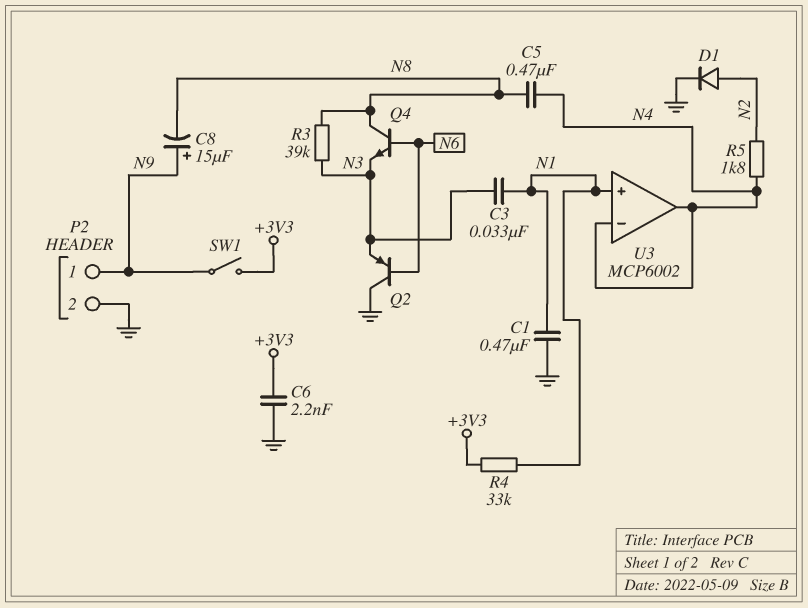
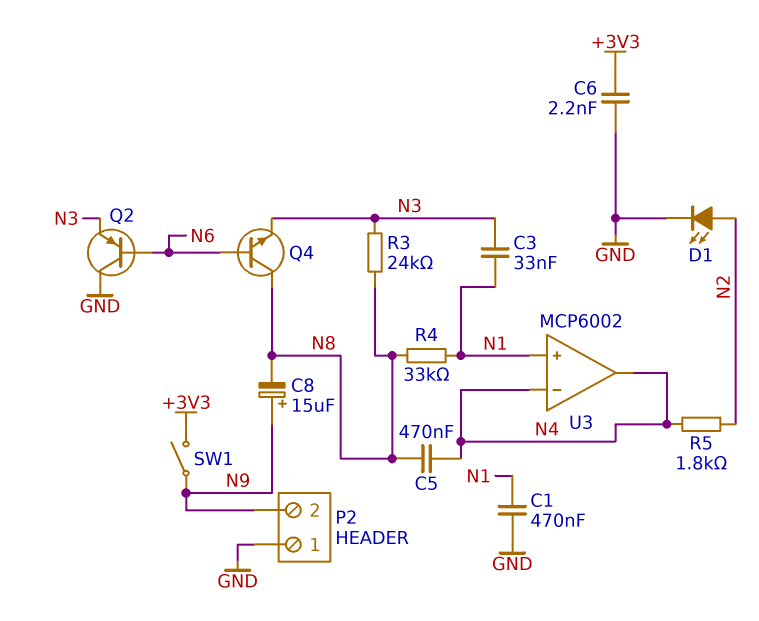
D1: diode (A N2, K GND) -> LED (A N2, K GND)
P2 pin 1: N9 -> GND
P2 pin 2: GND -> N9
R3: 39k (N3, N8) -> 24k (N3, N8)
R4: 33k (+3V3, N1) -> 33k (N1, N8)

